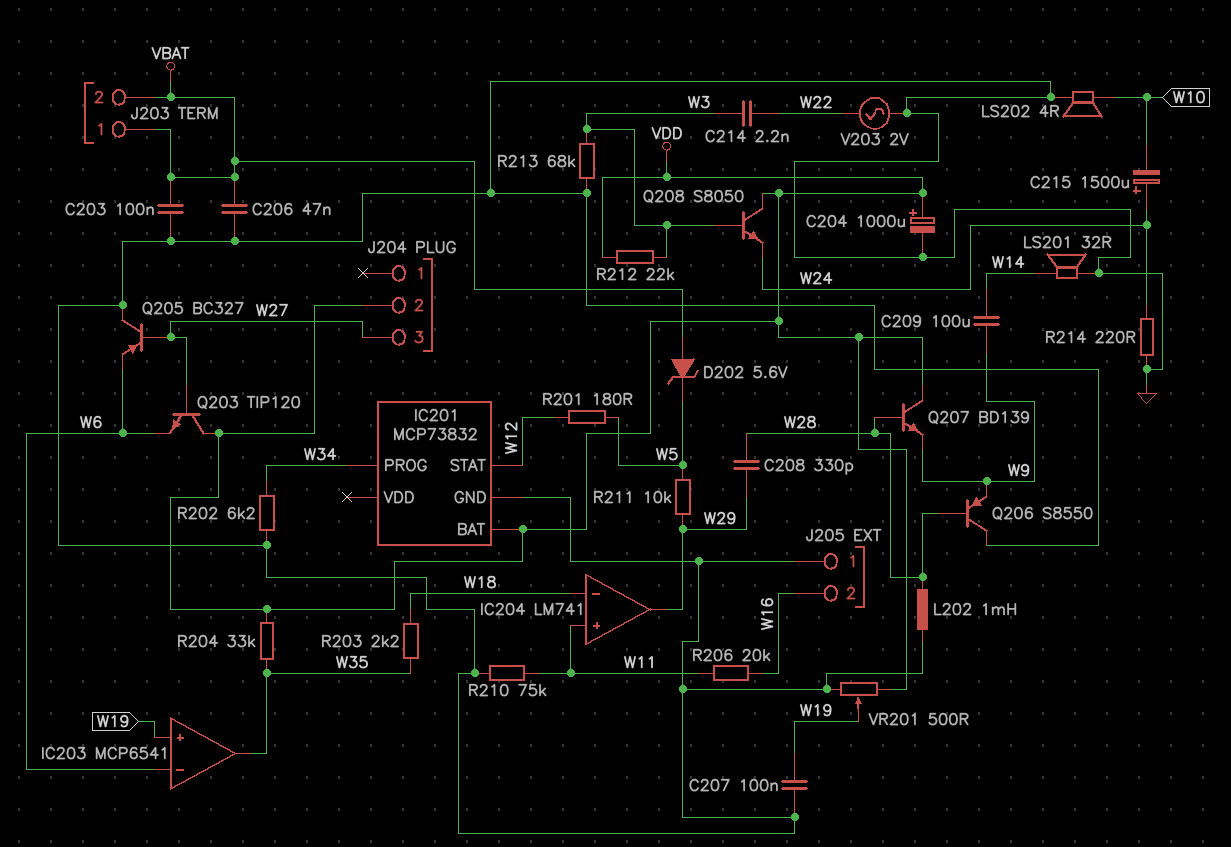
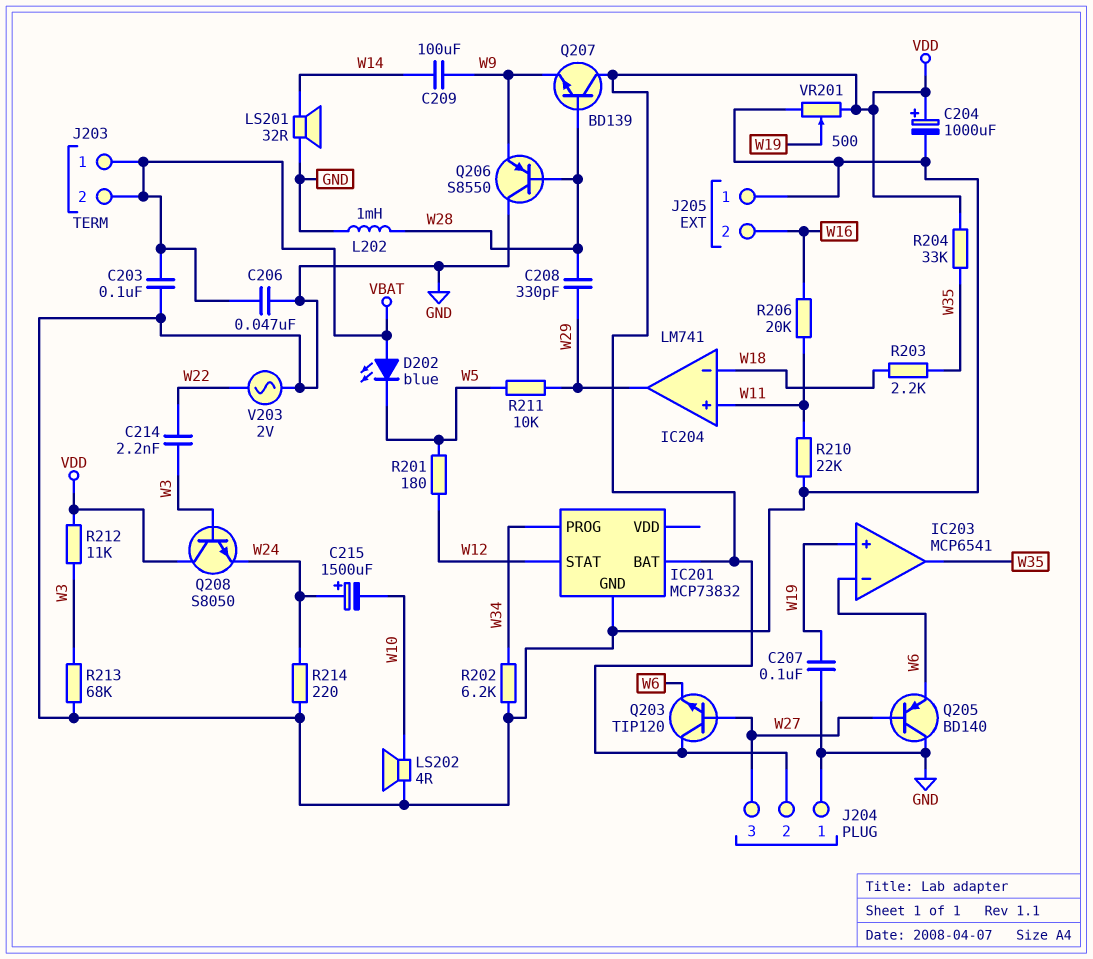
D202: zener 5.6V (A VBAT, K W5) -> LED blue (A VBAT, K W5)
J204 pin 1: none -> GND
Q205: PNP BC327 (B W27, C GND, E W6) -> PNP BD140 (B W27, C GND, E W6)
R210: 75k (GND, W11) -> 22k (GND, W11)
R212: 22k (VDD, W3) -> 11k (VDD, W3)

